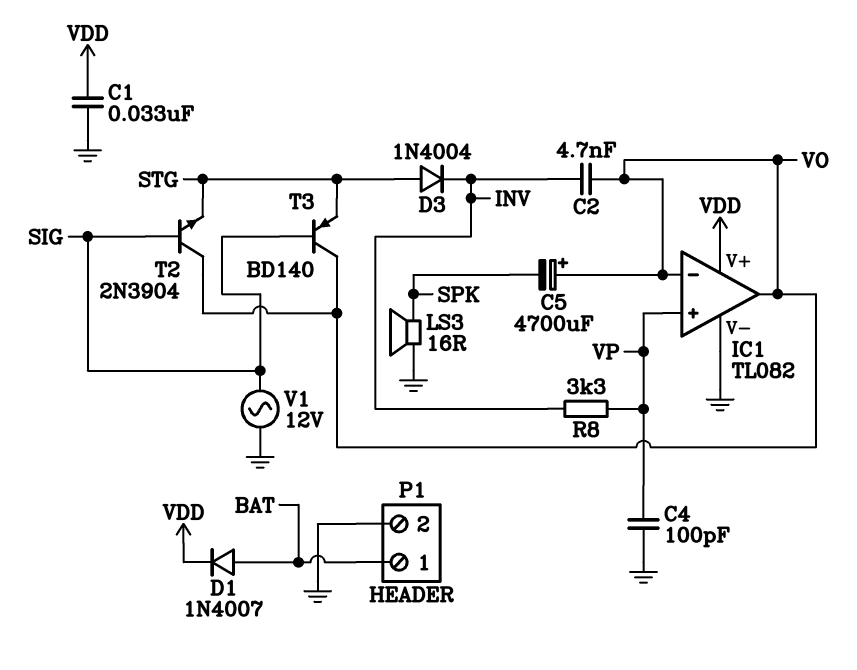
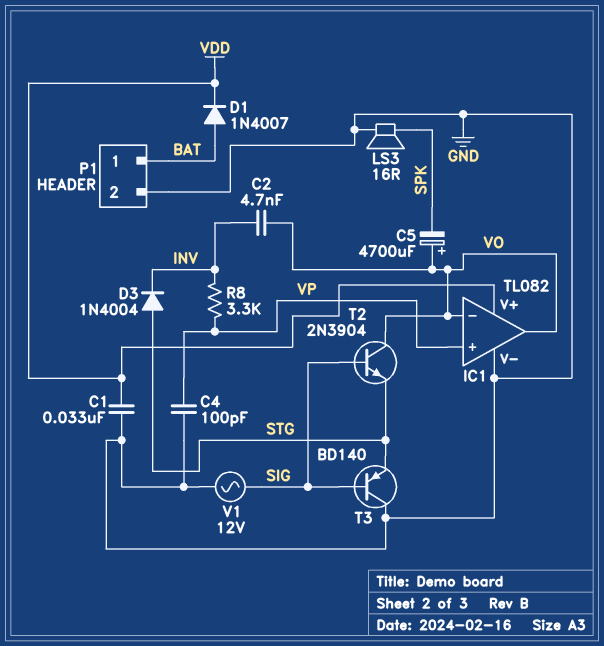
T3: PNP BD140 (B SIG, C VO, E STG) -> PNP BD140 (B SIG, C GND, E STG)

